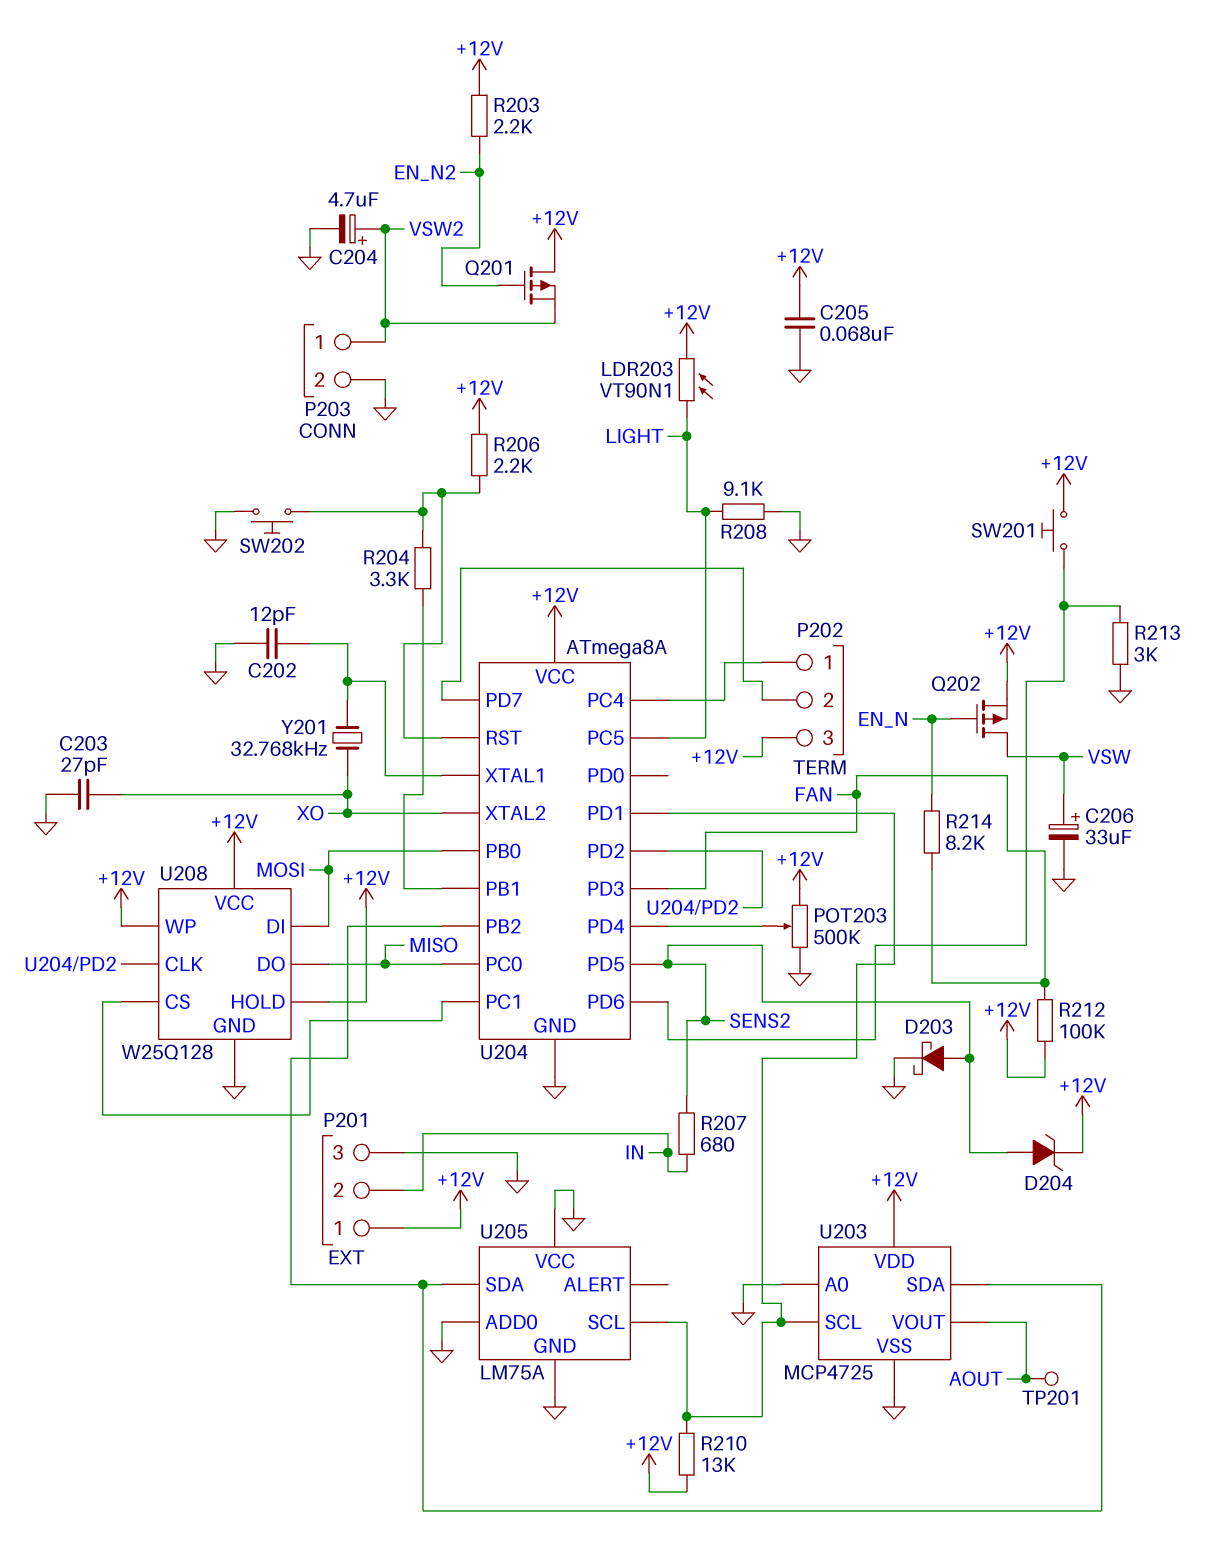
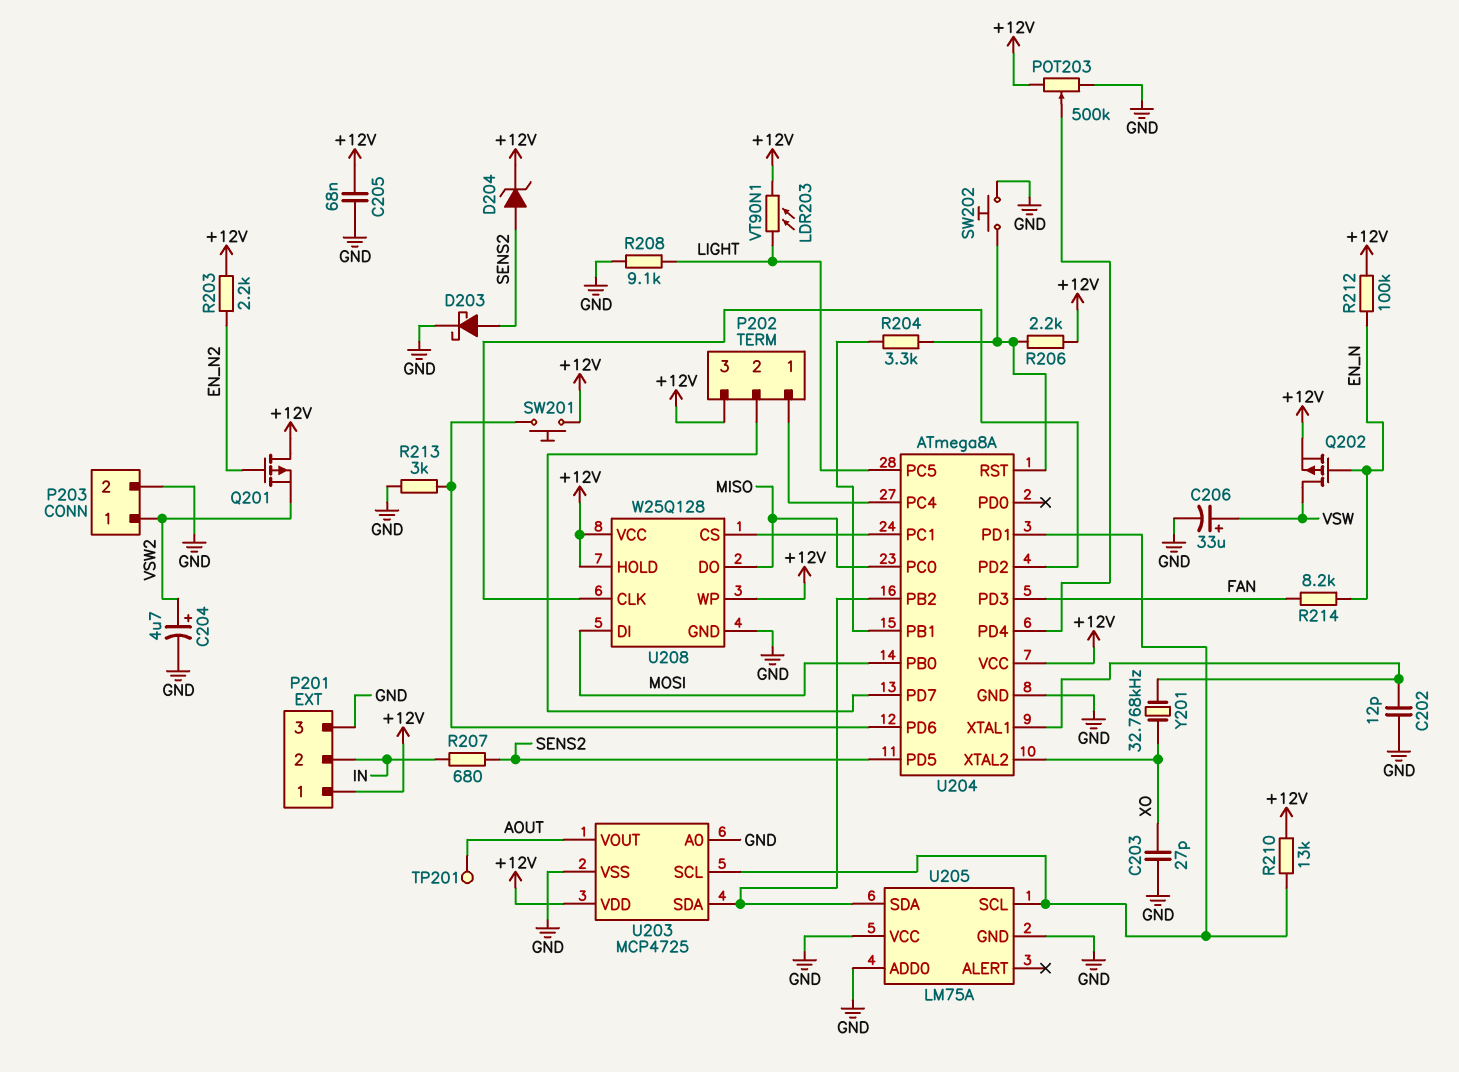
R212: 100k (+12V, FAN) -> 100k (+12V, EN_N)

